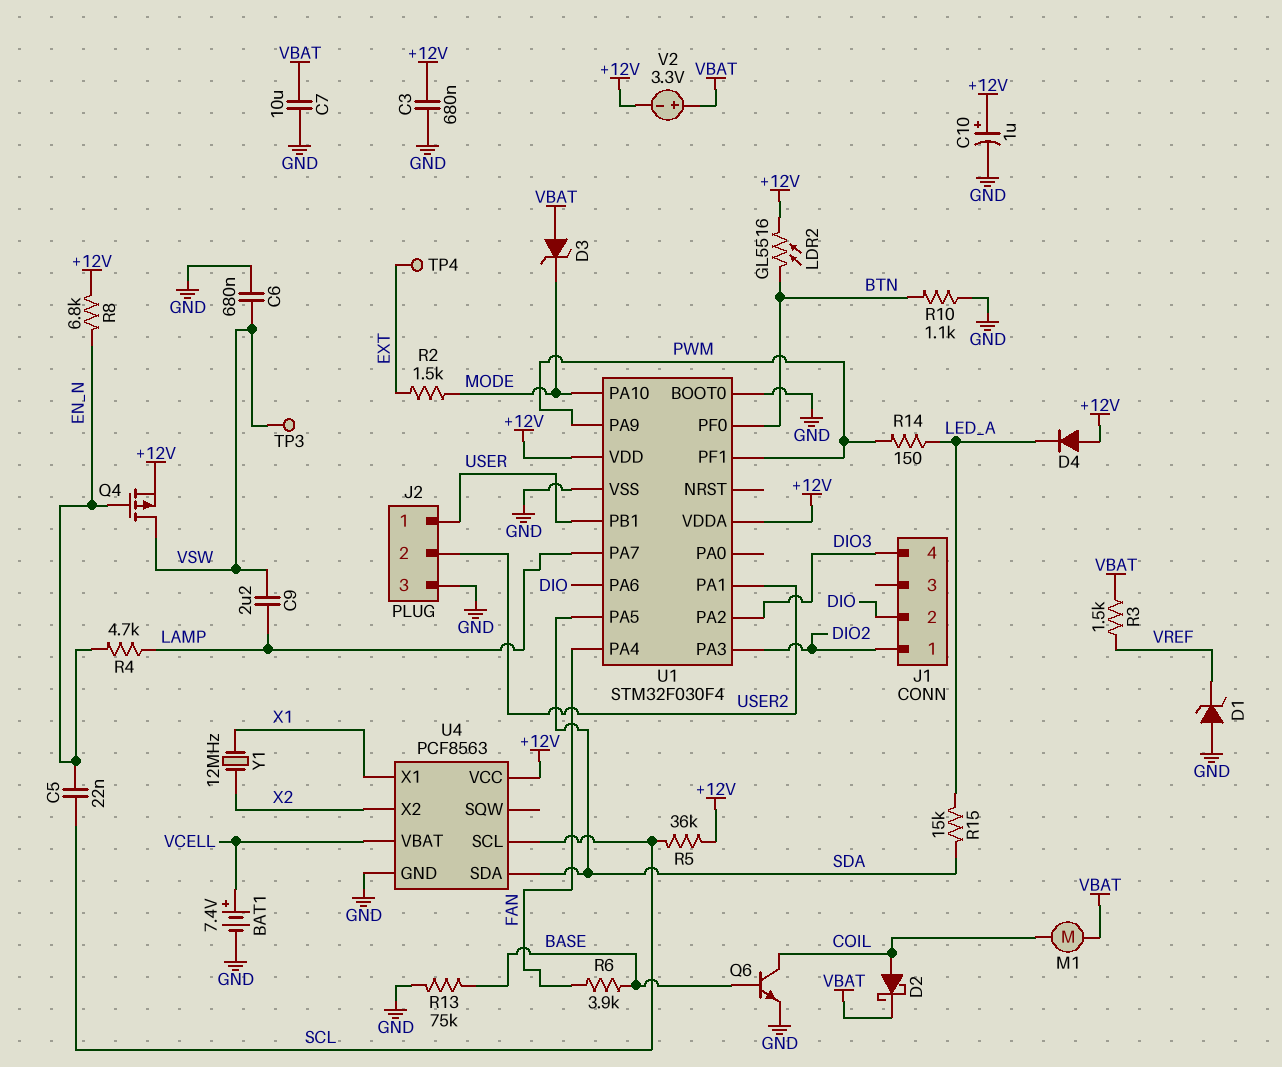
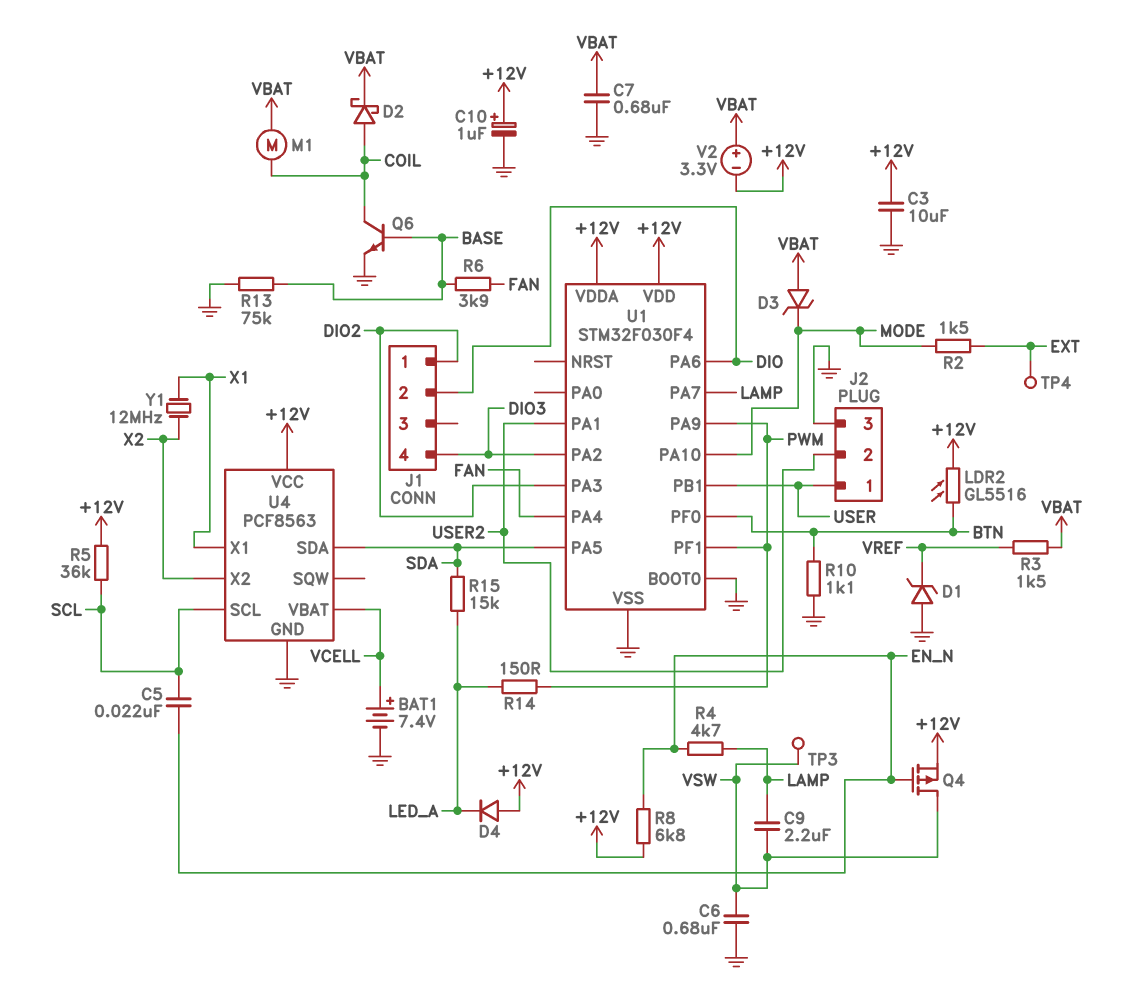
C3: 680nF (+12V, GND) -> 10uF (+12V, GND)
C7: 10uF (GND, VBAT) -> 680nF (GND, VBAT)

